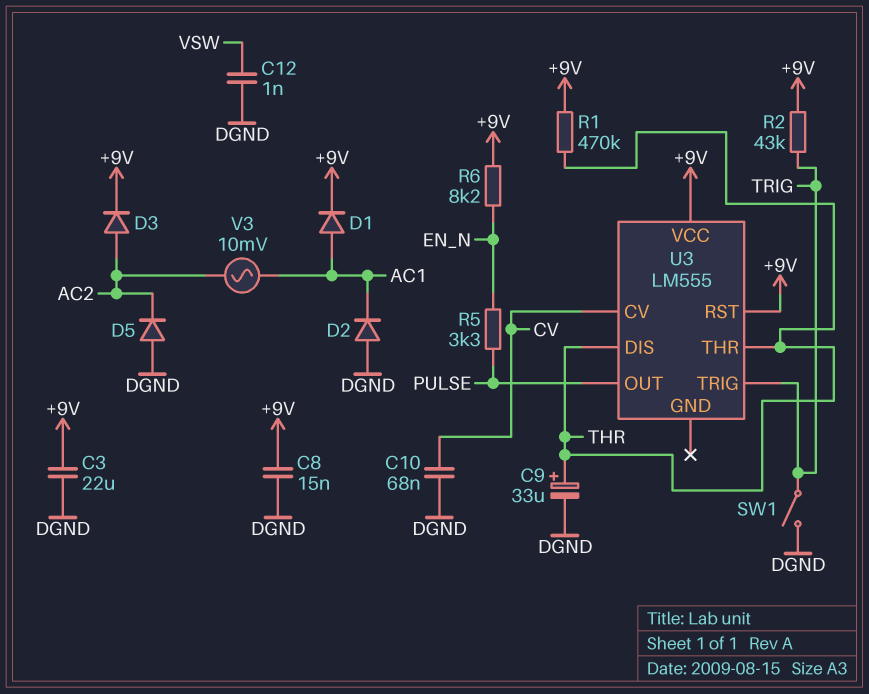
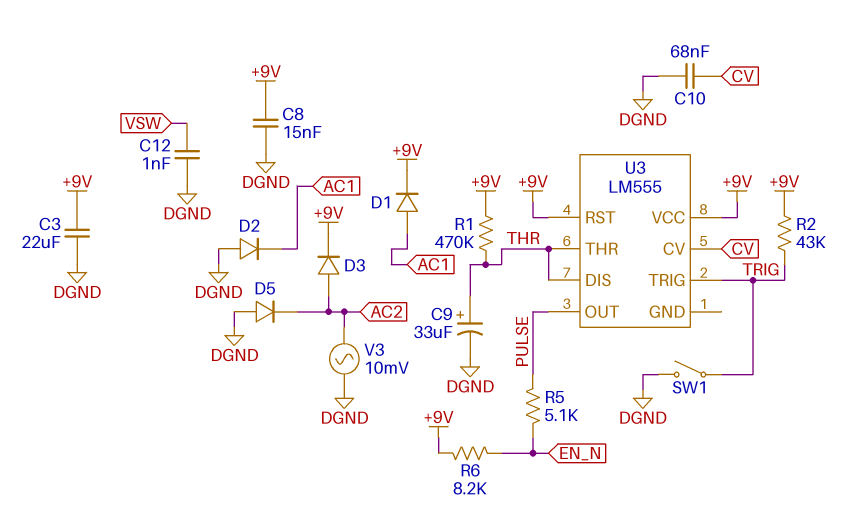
R5: 3.3k (EN_N, PULSE) -> 5.1k (EN_N, PULSE)
V3: AC 10mV (AC1, AC2) -> AC 10mV (AC2, DGND)

